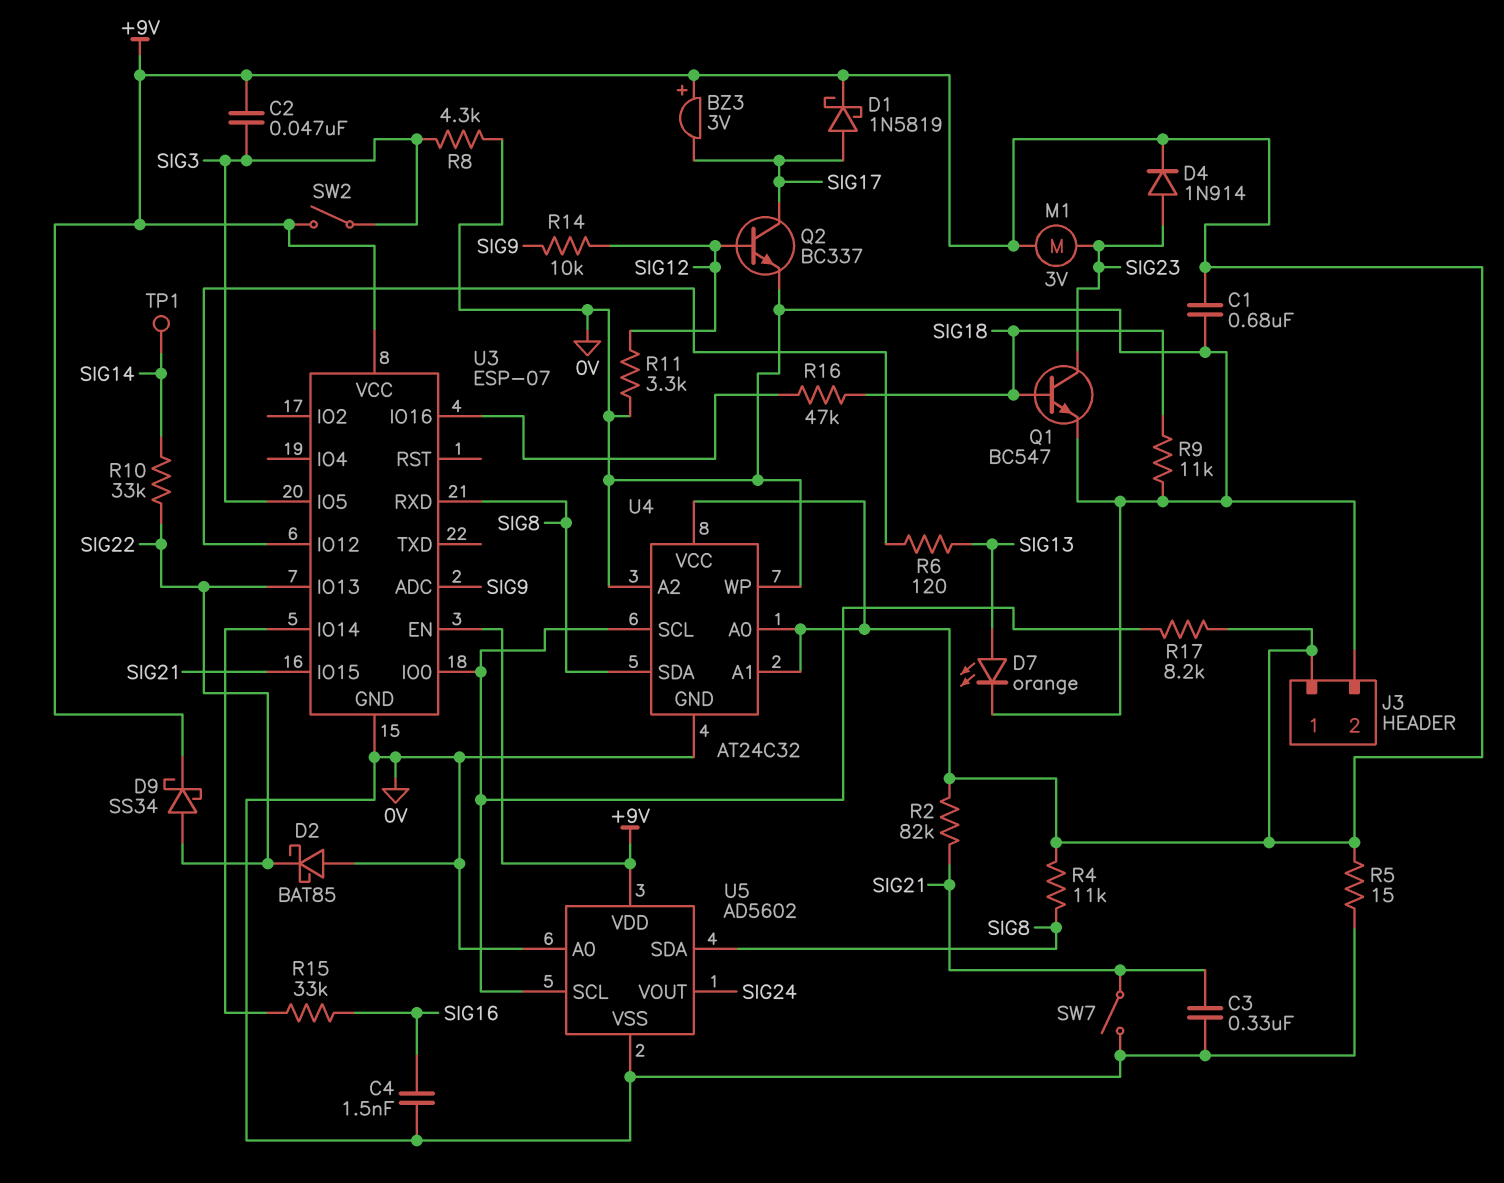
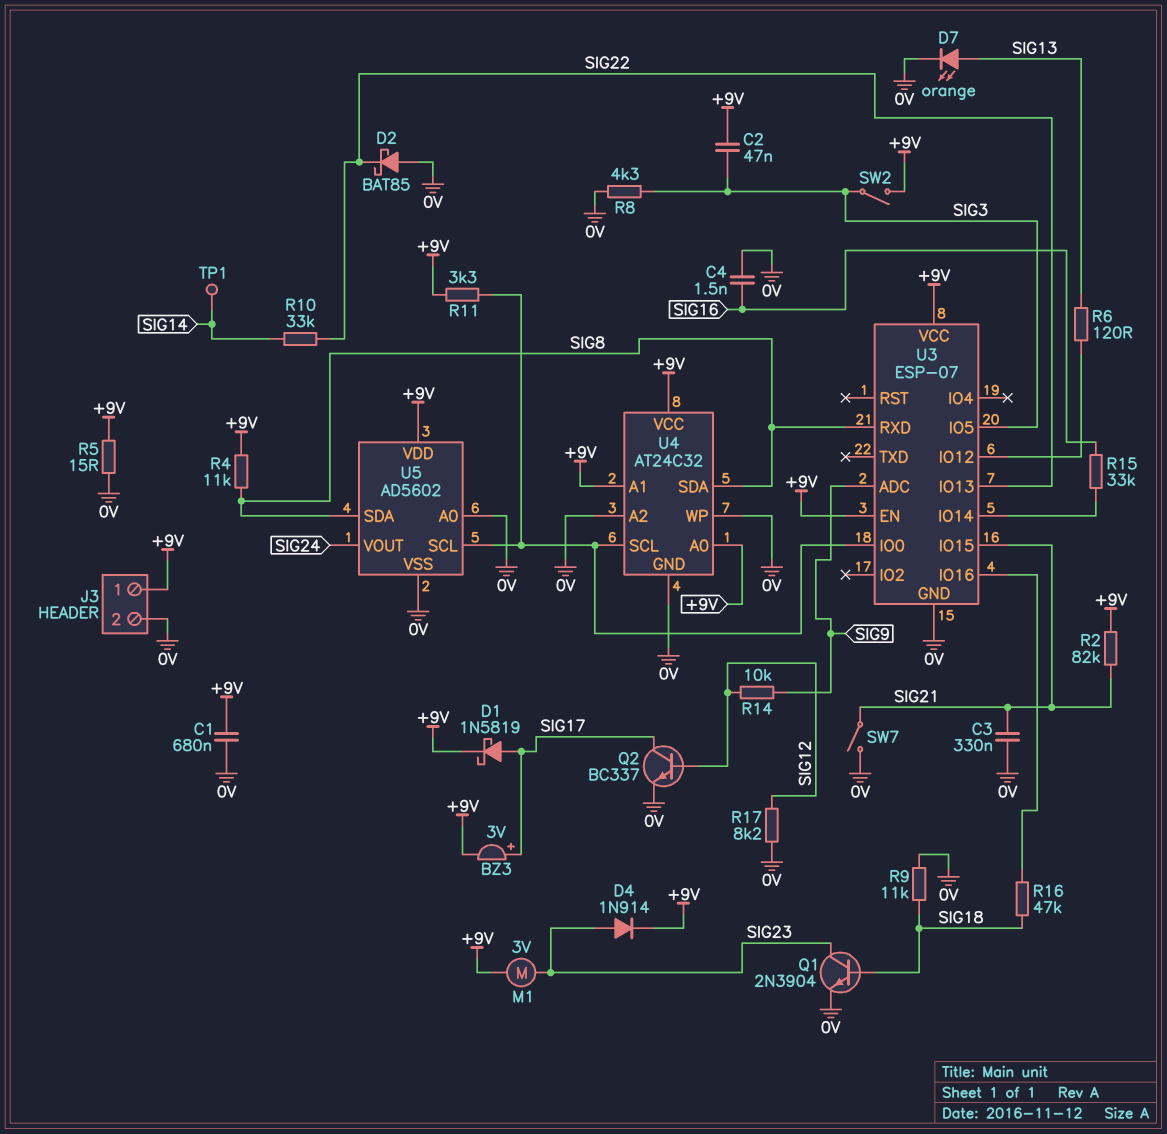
BZ3: buzzer 3V (plus +9V, minus SIG17) -> buzzer 3V (plus SIG17, minus +9V)
D9: schottky SS34 (A SIG22, K +9V) -> none
Q1: NPN BC547 (B SIG18, C SIG23, E 0V) -> NPN 2N3904 (B SIG18, C SIG23, E 0V)
R11: 3.3k (0V, SIG12) -> 3.3k (+9V, U3/IO0)
R17: 8.2k (+9V, U3/IO0) -> 8.2k (0V, SIG12)

